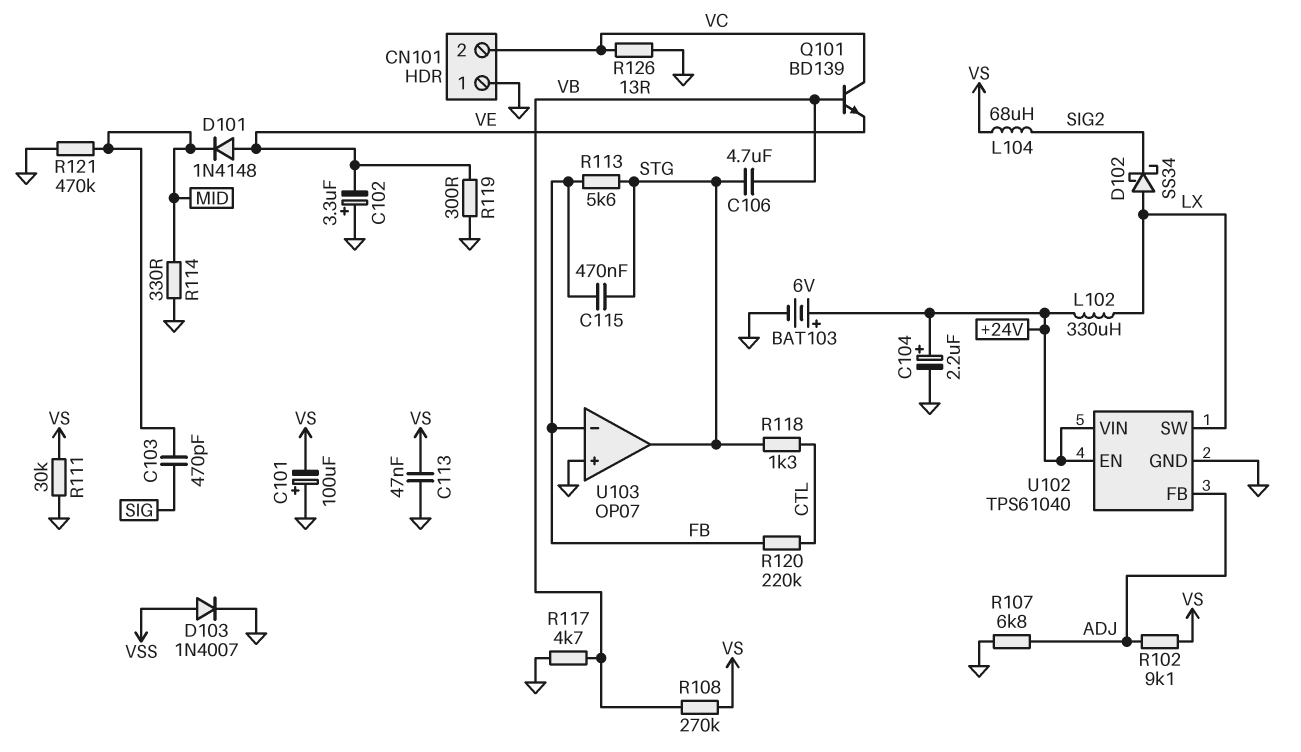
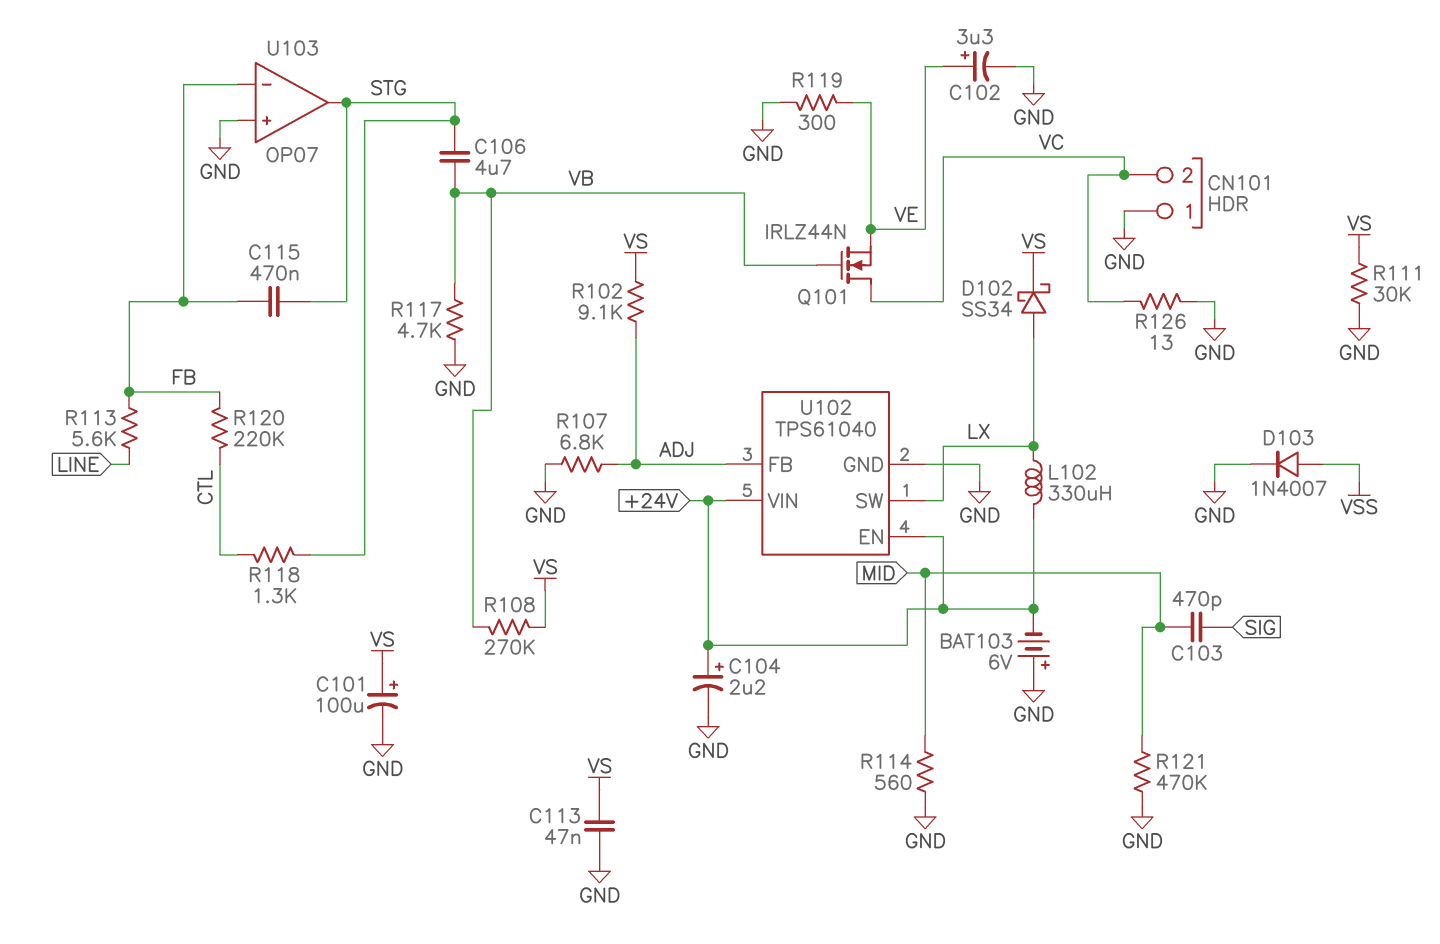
BAT103: 6V (plus +24V, minus GND) -> 6V (plus GND, minus +24V)
C101: 100uF (plus GND, minus VS) -> 100uF (plus VS, minus GND)
C102: 3.3uF (plus GND, minus VE) -> 3.3uF (plus VE, minus GND)
D101: diode 1N4148 (A VE, K MID) -> none
D102: schottky SS34 (A LX, K SIG2) -> schottky SS34 (A LX, K VS)
L104: 68uH (SIG2, VS) -> none
Q101: NPN BD139 (B VB, C VC, E VE) -> NMOS IRLZ44N (G VB, D VC, S VE)
R113: 5.6k (FB, STG) -> 5.6k (FB, LINE)
R114: 330 (GND, MID) -> 560 (GND, MID)

